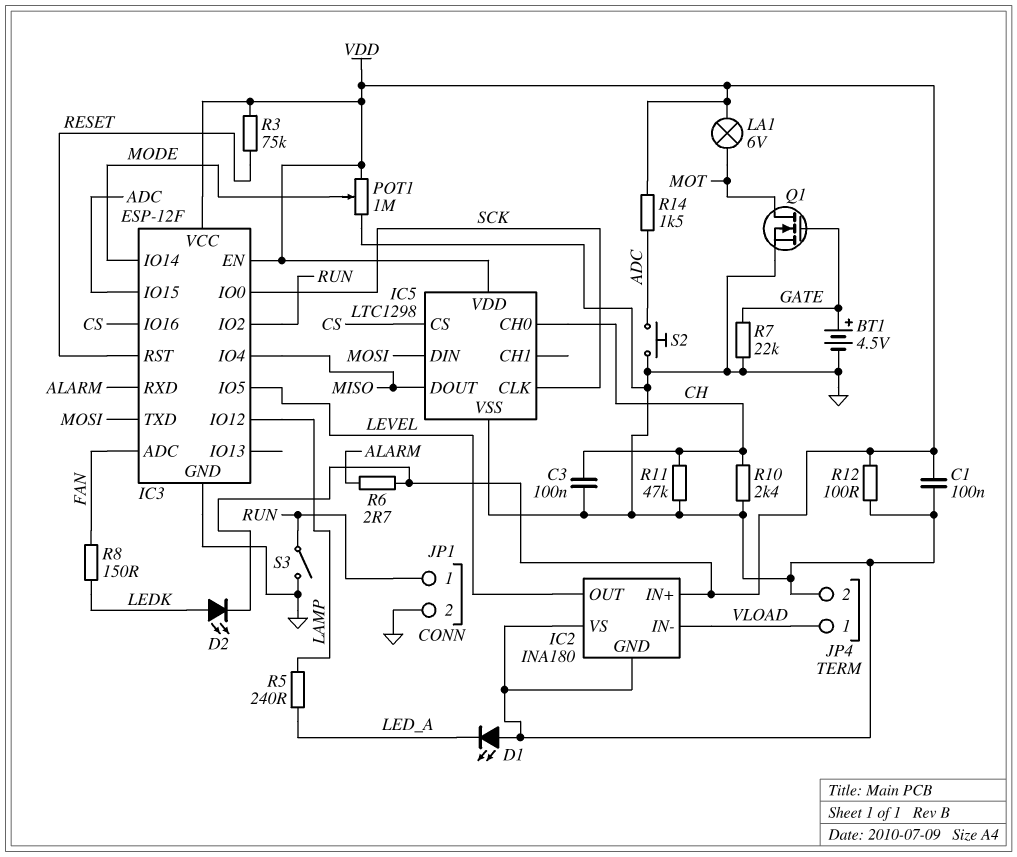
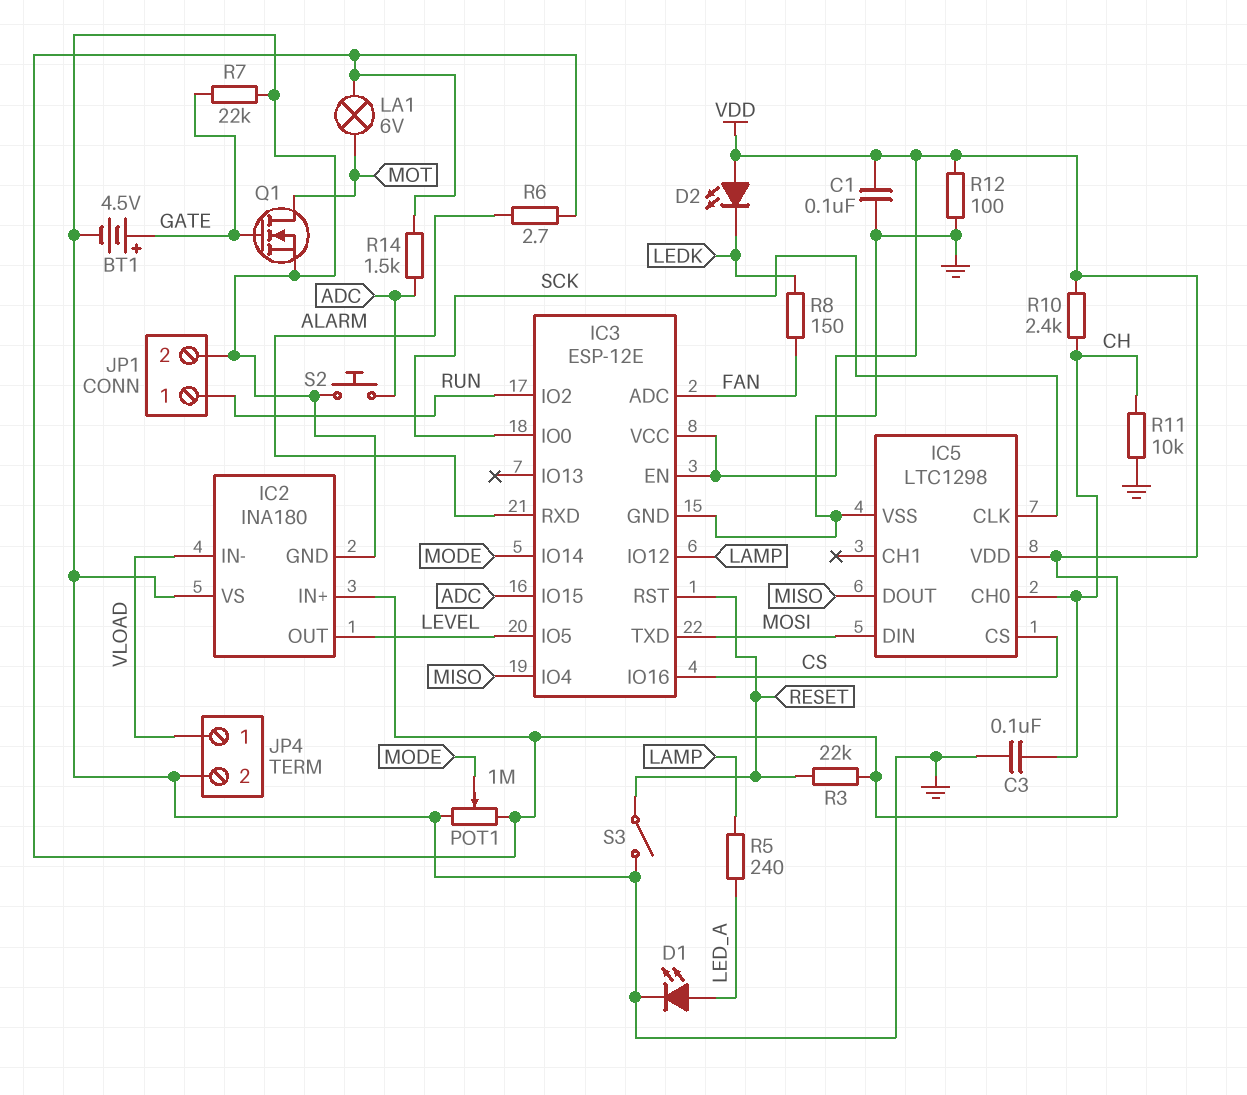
D1: LED (A GND, K LED_A) -> LED (A LED_A, K GND)
D2: LED (A LEDK, K VDD) -> LED (A VDD, K LEDK)
IC3: ESP-12F -> ESP-12E
R3: 75k (RESET, VDD) -> 22k (RESET, VDD)
R10: 2.4k (CH, GND) -> 2.4k (CH, VDD)
R11: 47k (CH, GND) -> 10k (CH, GND)
S3: switch (GND, RUN) -> switch (GND, RESET)

